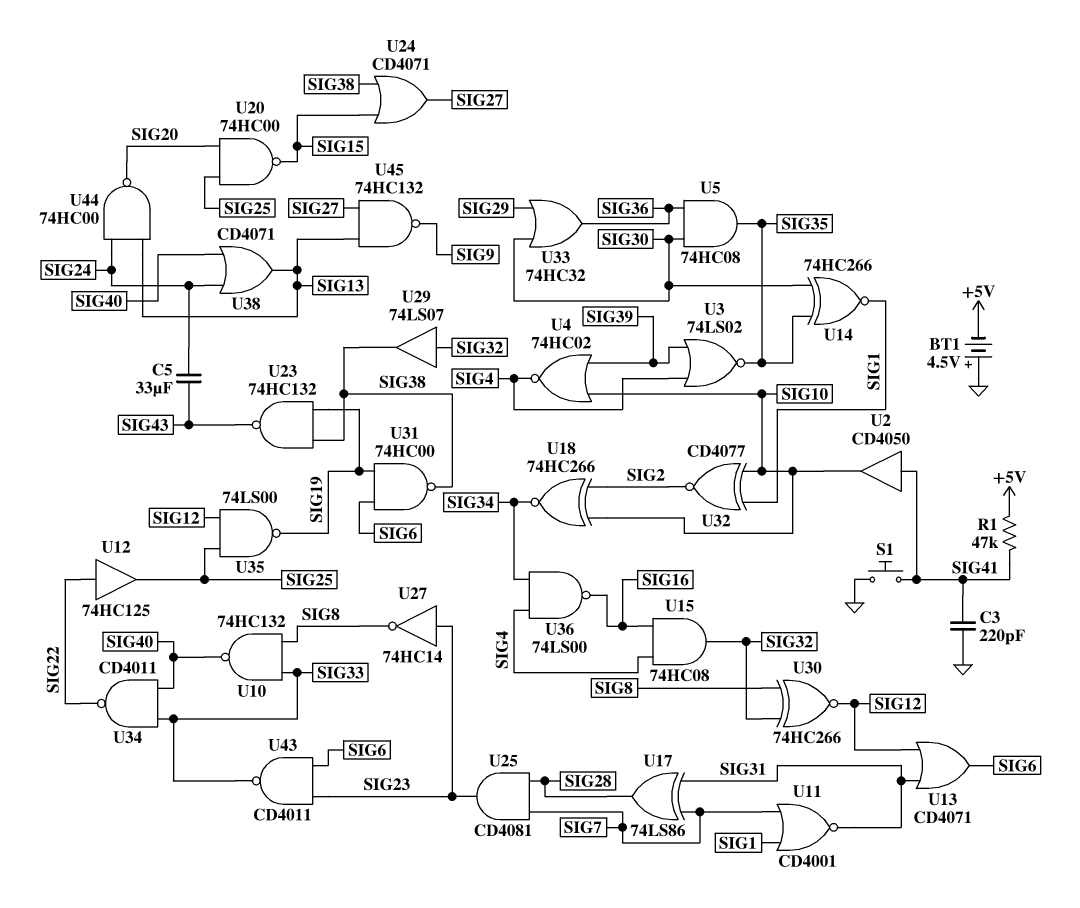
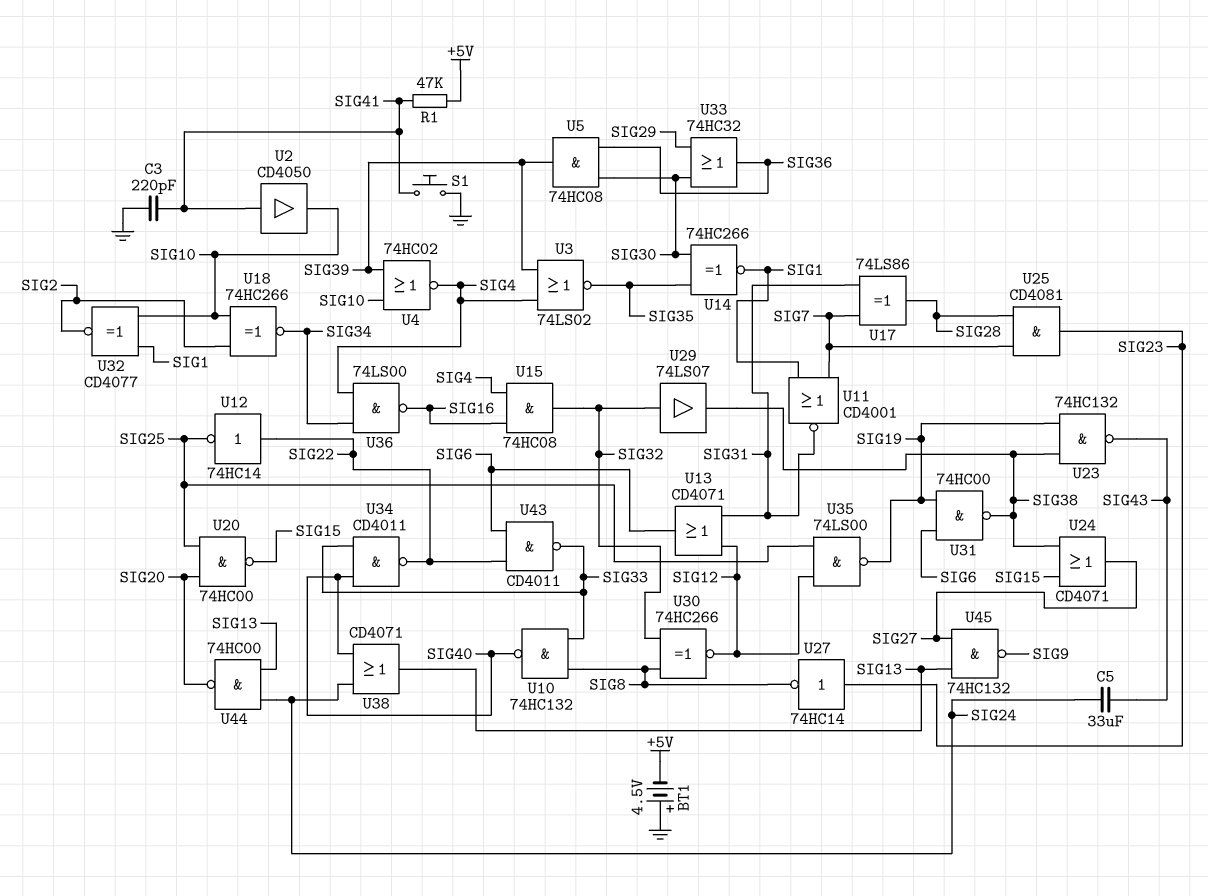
U5: AND 74HC08 (in SIG30, in SIG36, out SIG35) -> AND 74HC08 (in SIG30, in SIG36, out SIG39)
U12: buffer 74HC125 (in SIG22, out SIG25) -> NOT 74HC14 (in SIG22, out SIG25)
U43: NAND CD4011 (in SIG6, in SIG23, out SIG33) -> NAND CD4011 (in SIG6, in SIG22, out SIG33)

